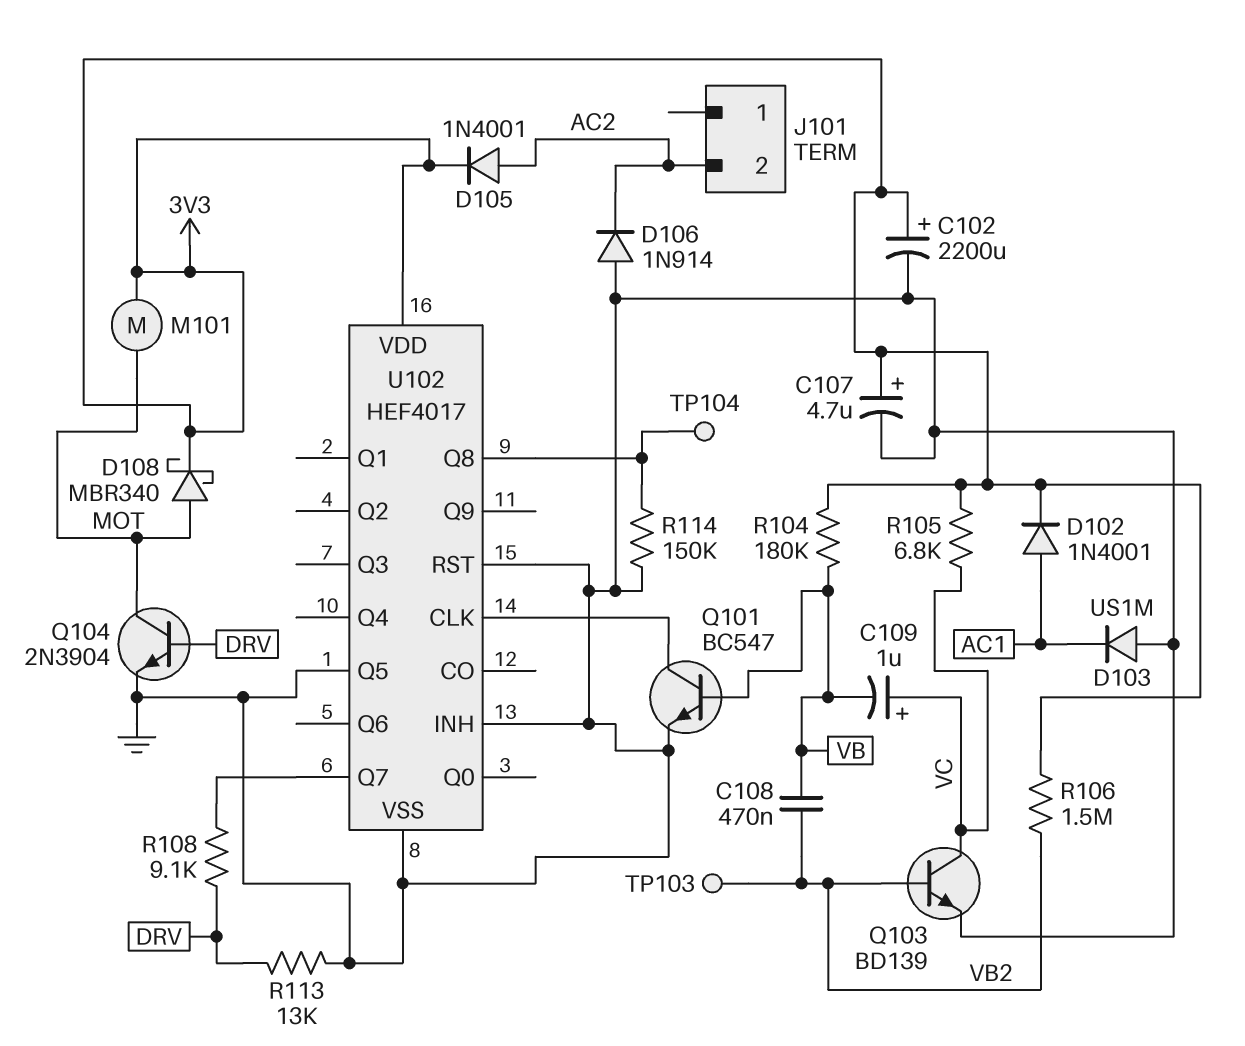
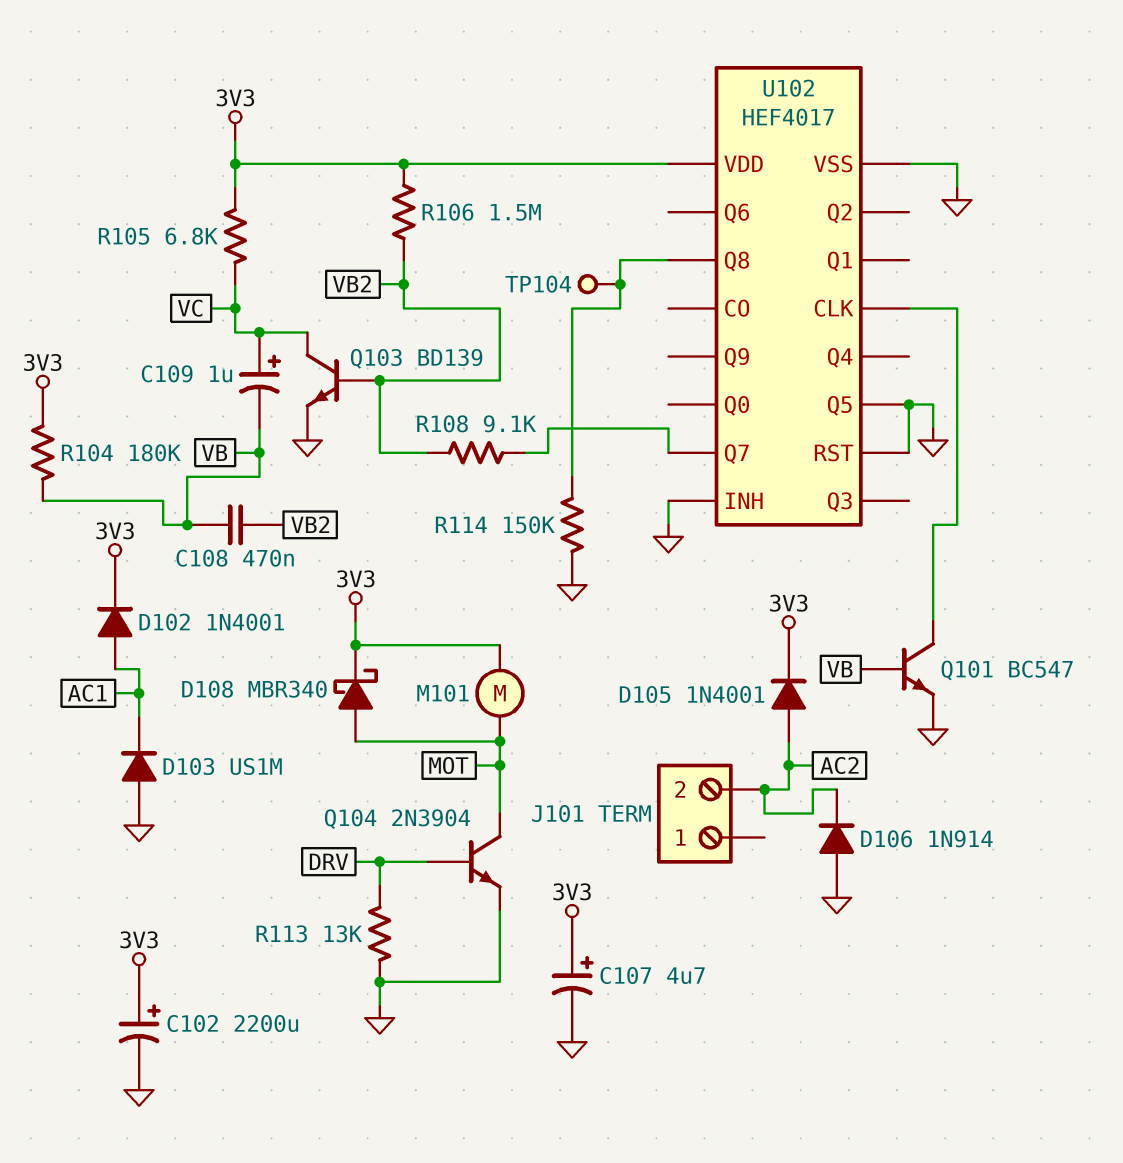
R108: 9.1k (DRV, U102/Q7) -> 9.1k (U102/Q7, VB2)
TP103: test point (VB2) -> none

